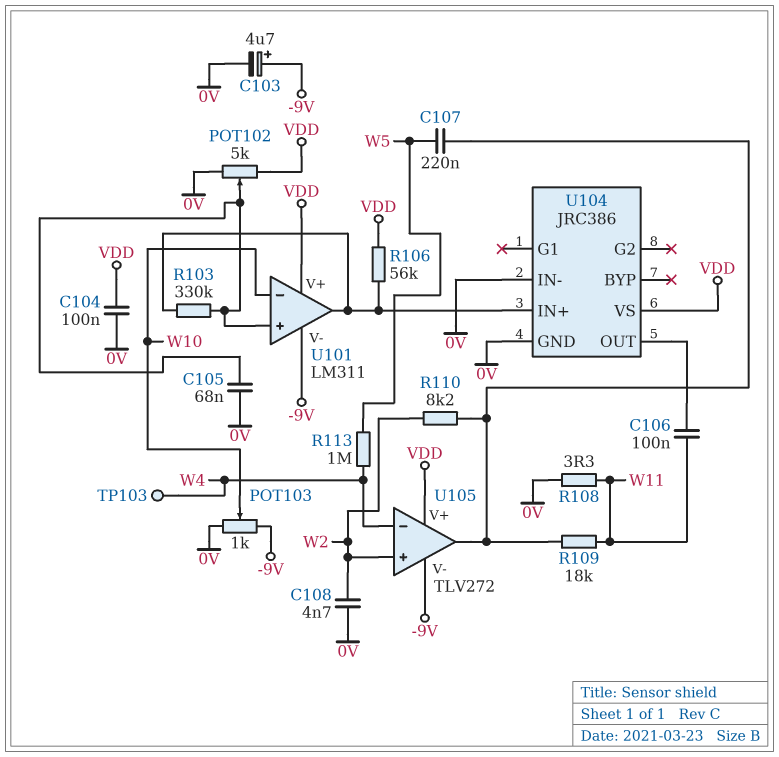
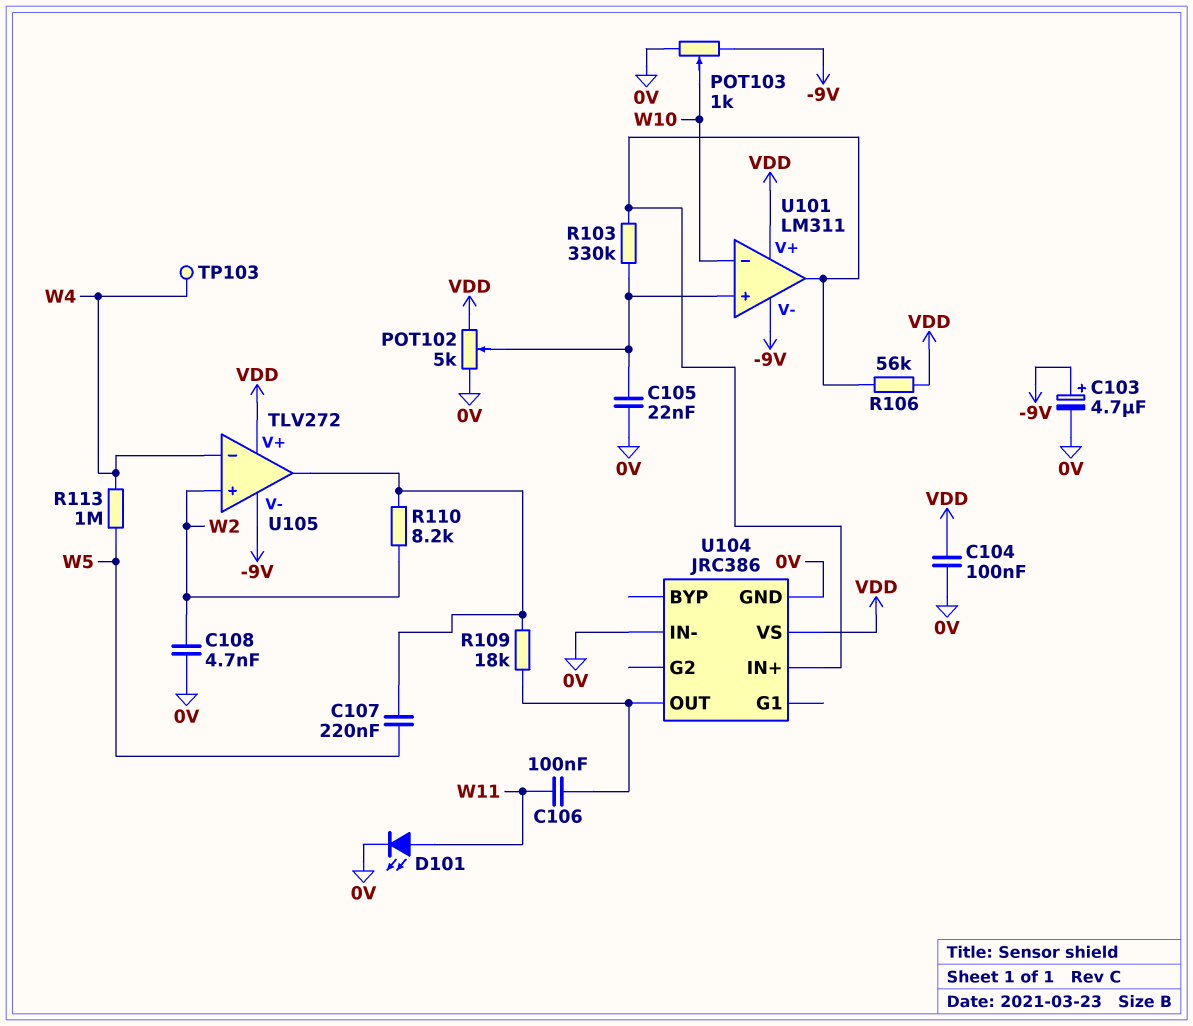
C105: 68nF (0V, U101/in+) -> 22nF (0V, U101/in+)
D101: none -> LED (A W11, K 0V)
R108: 3.3 (0V, W11) -> none
R109: 18k (U105/out, W11) -> 18k (U104/OUT, U105/out)

